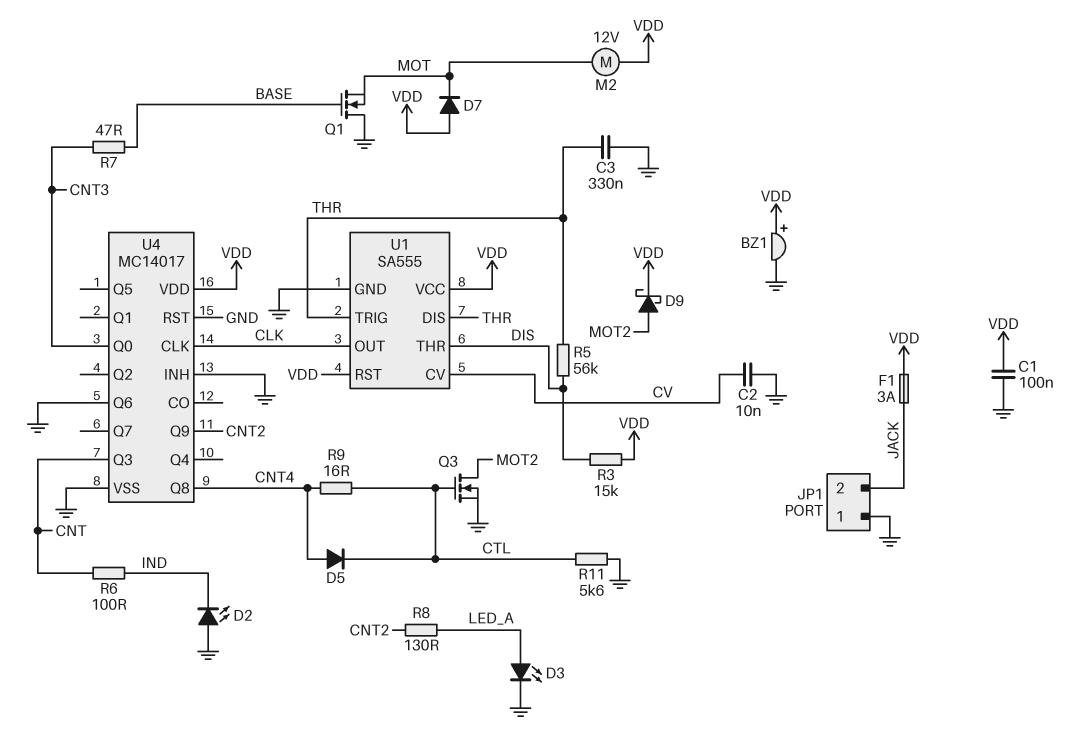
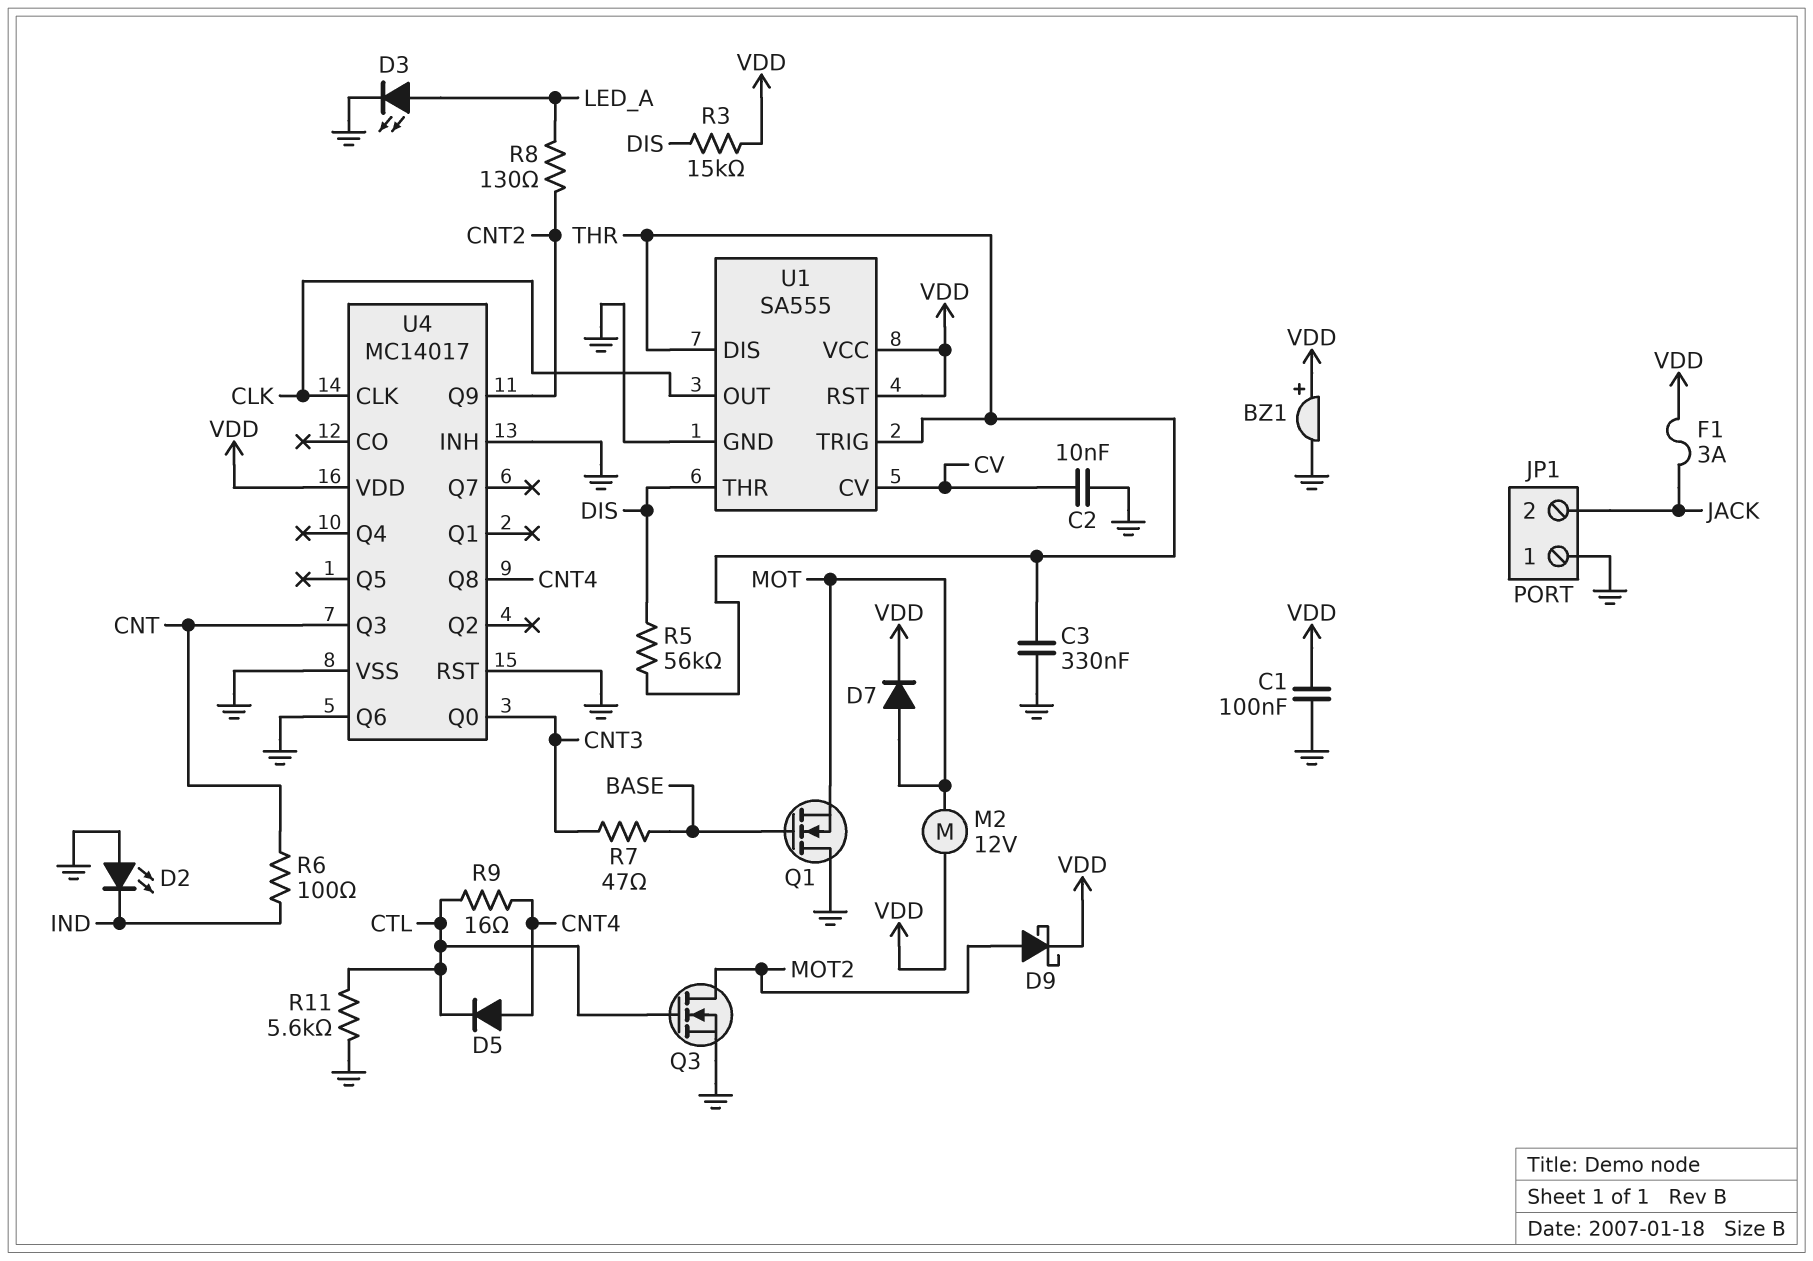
D7: diode (A VDD, K MOT) -> diode (A MOT, K VDD)

